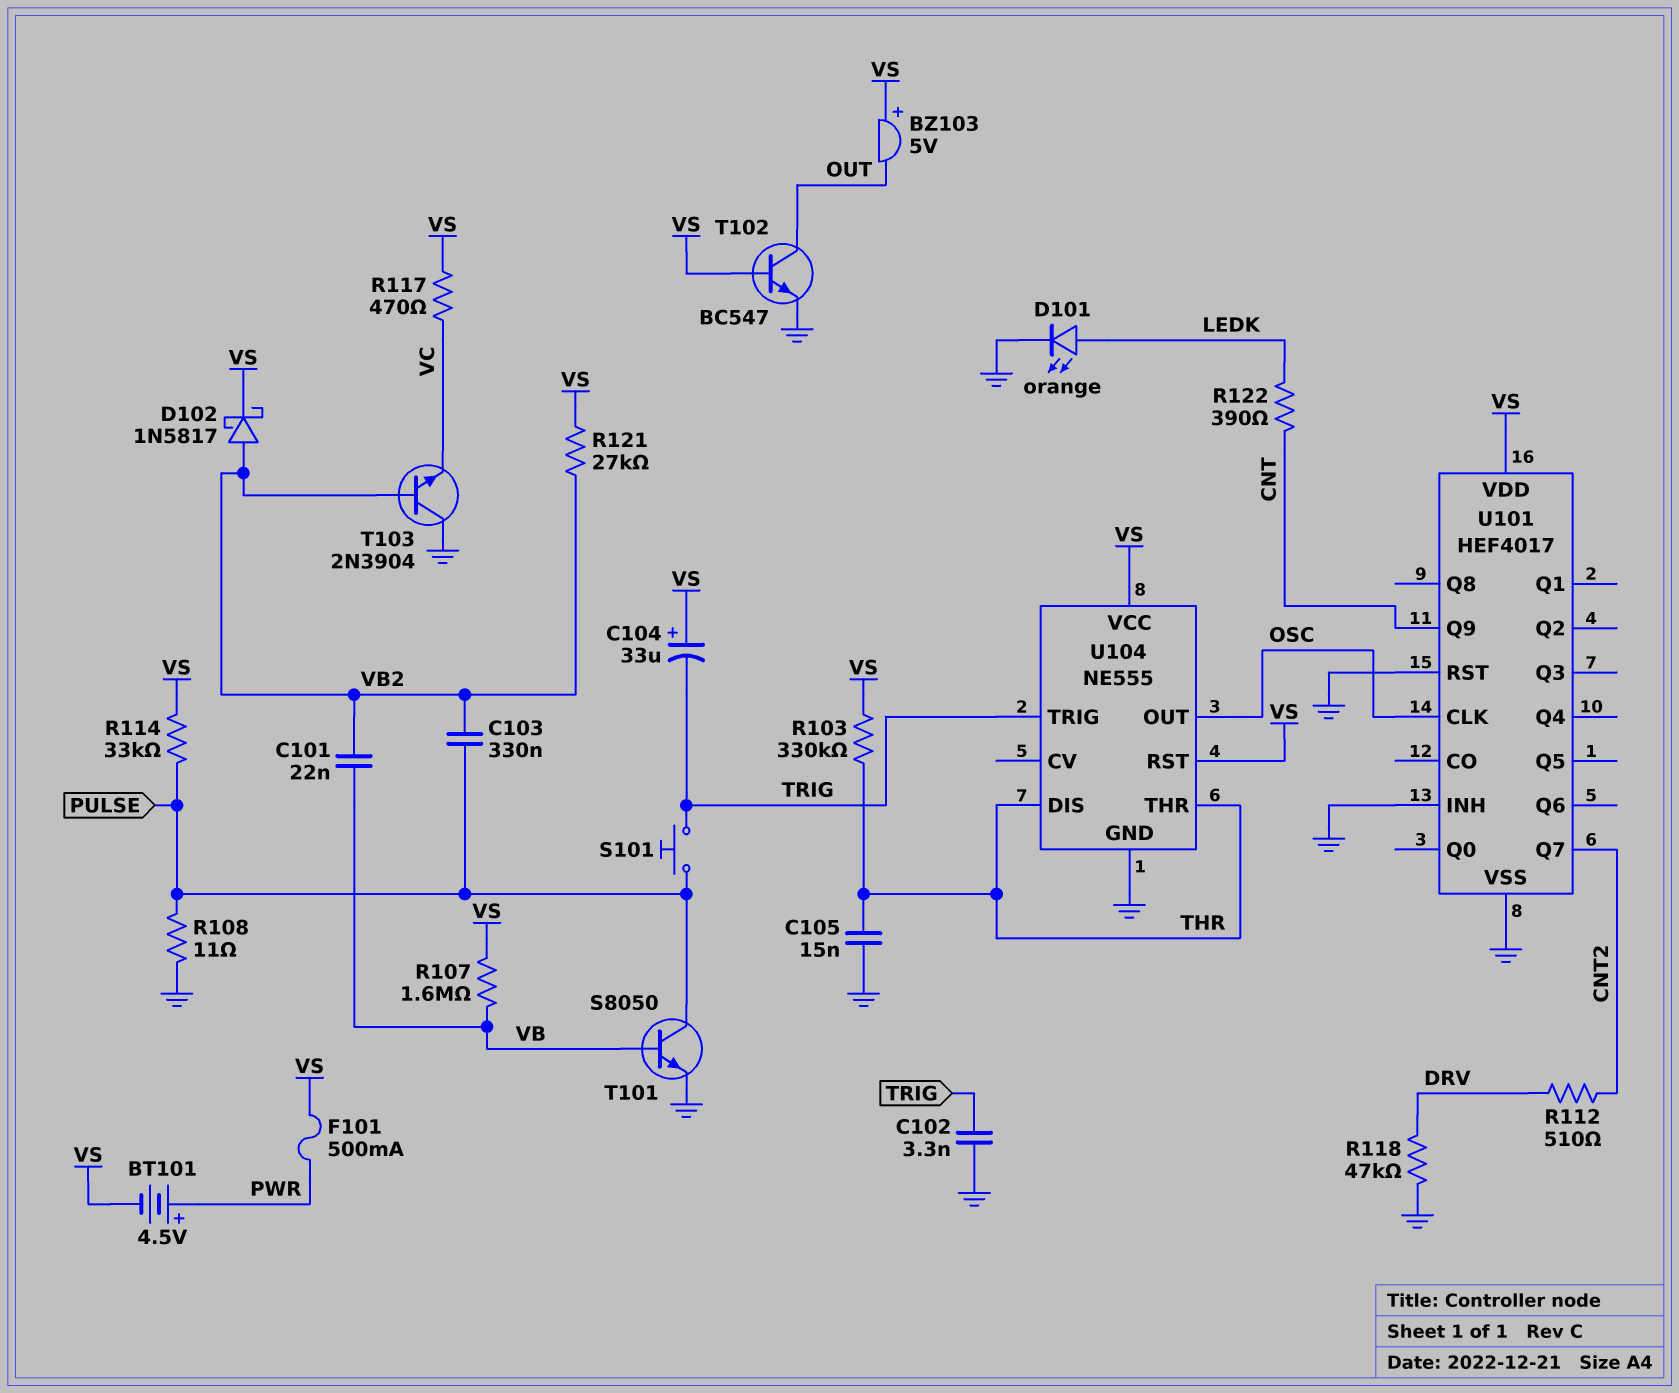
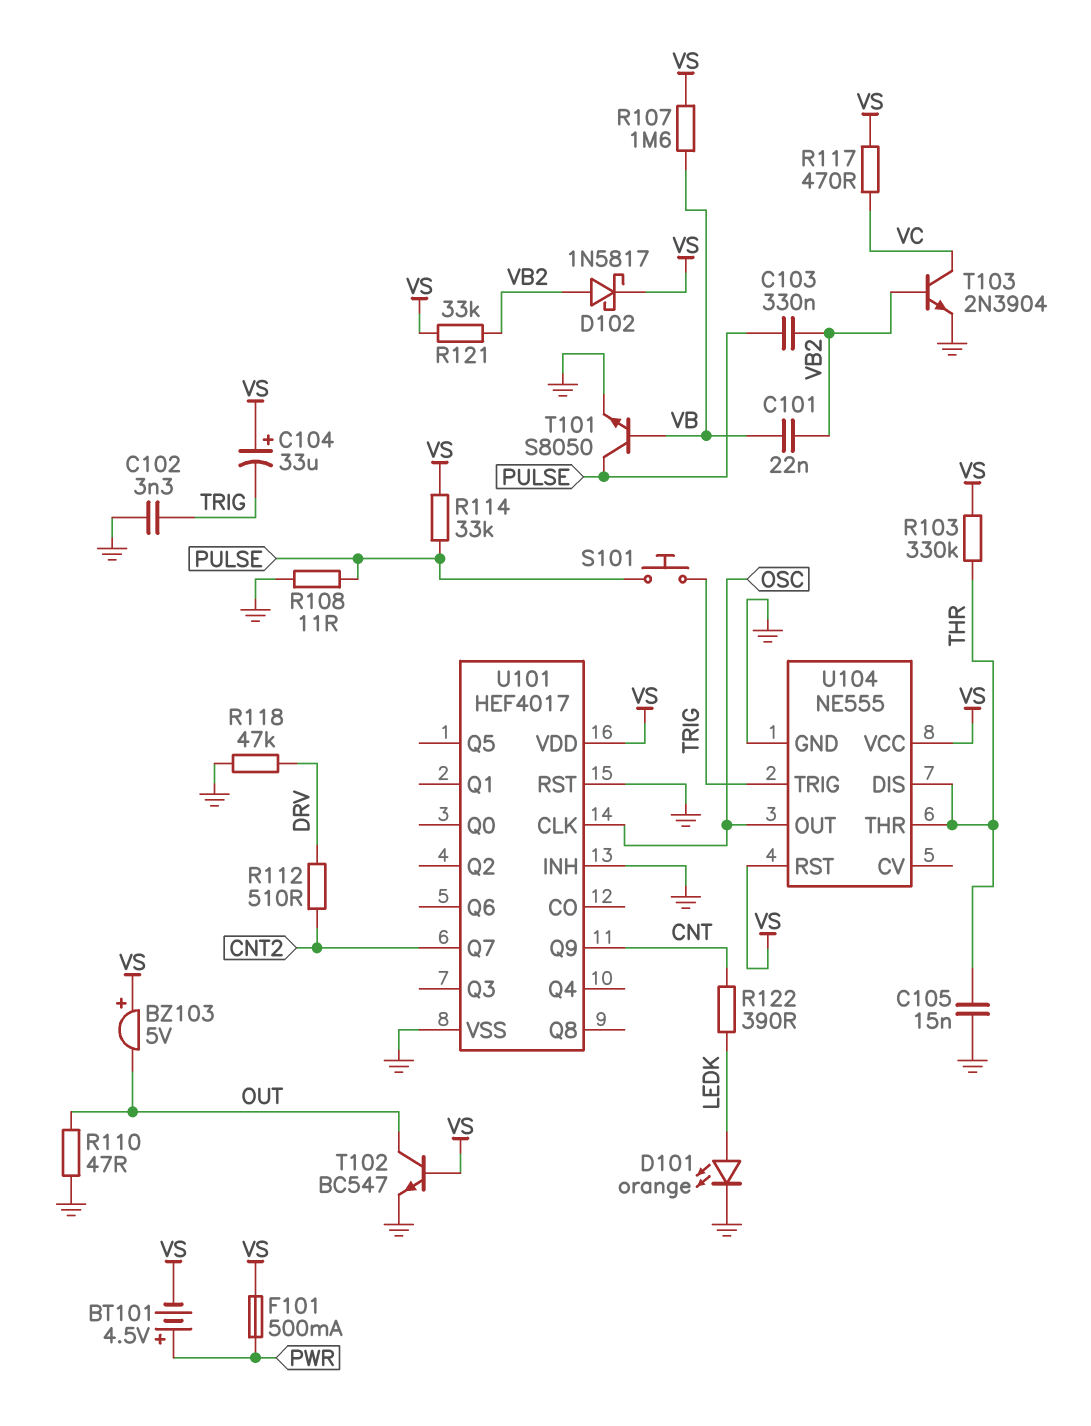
R110: none -> 47 (GND, OUT)
R121: 27k (VB2, VS) -> 33k (VB2, VS)
T103: NPN 2N3904 (B VB2, C GND, E VC) -> NPN 2N3904 (B VB2, C VC, E GND)

